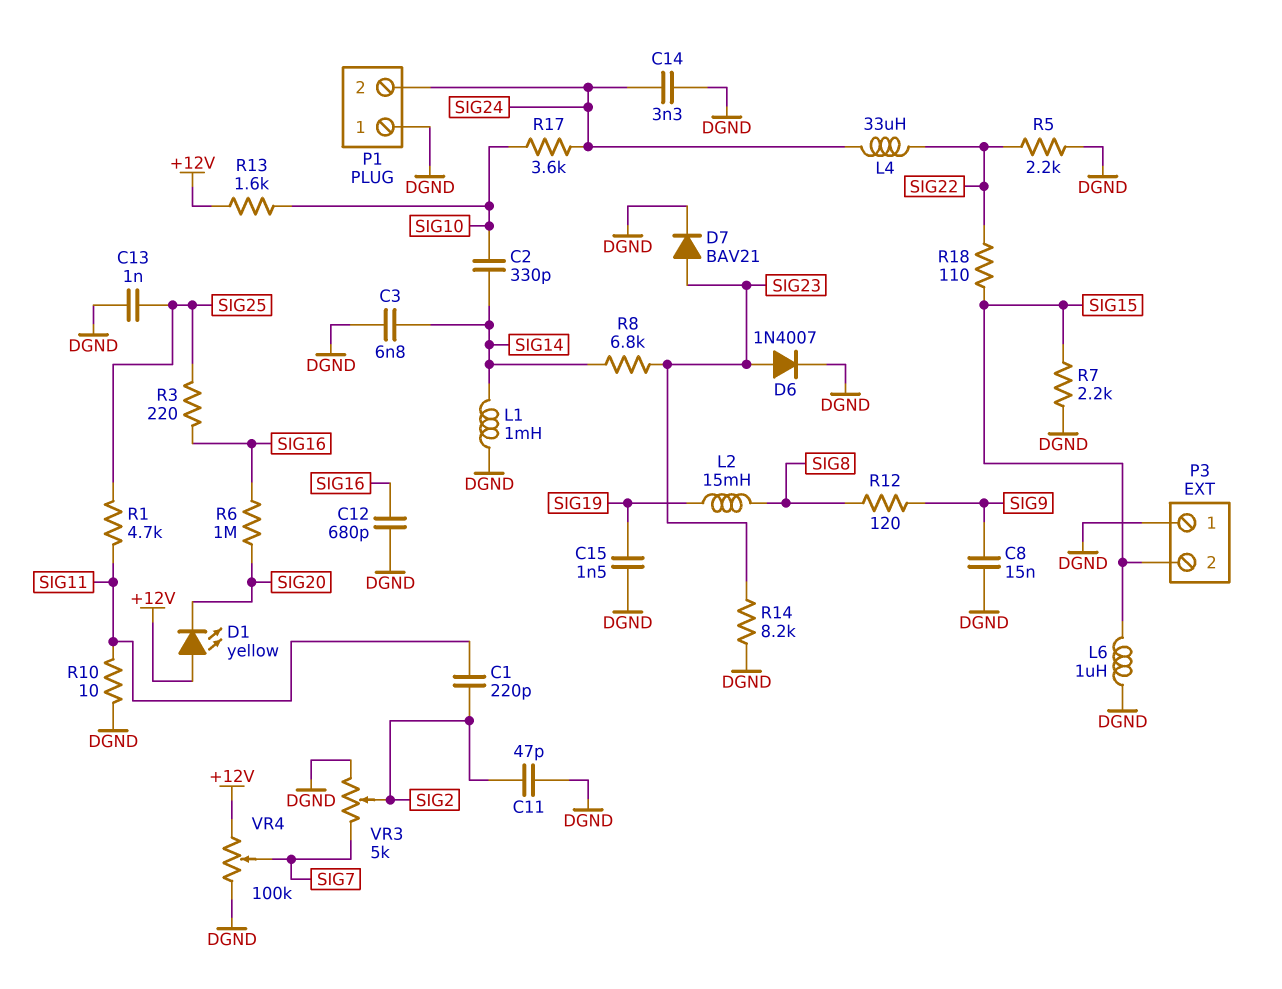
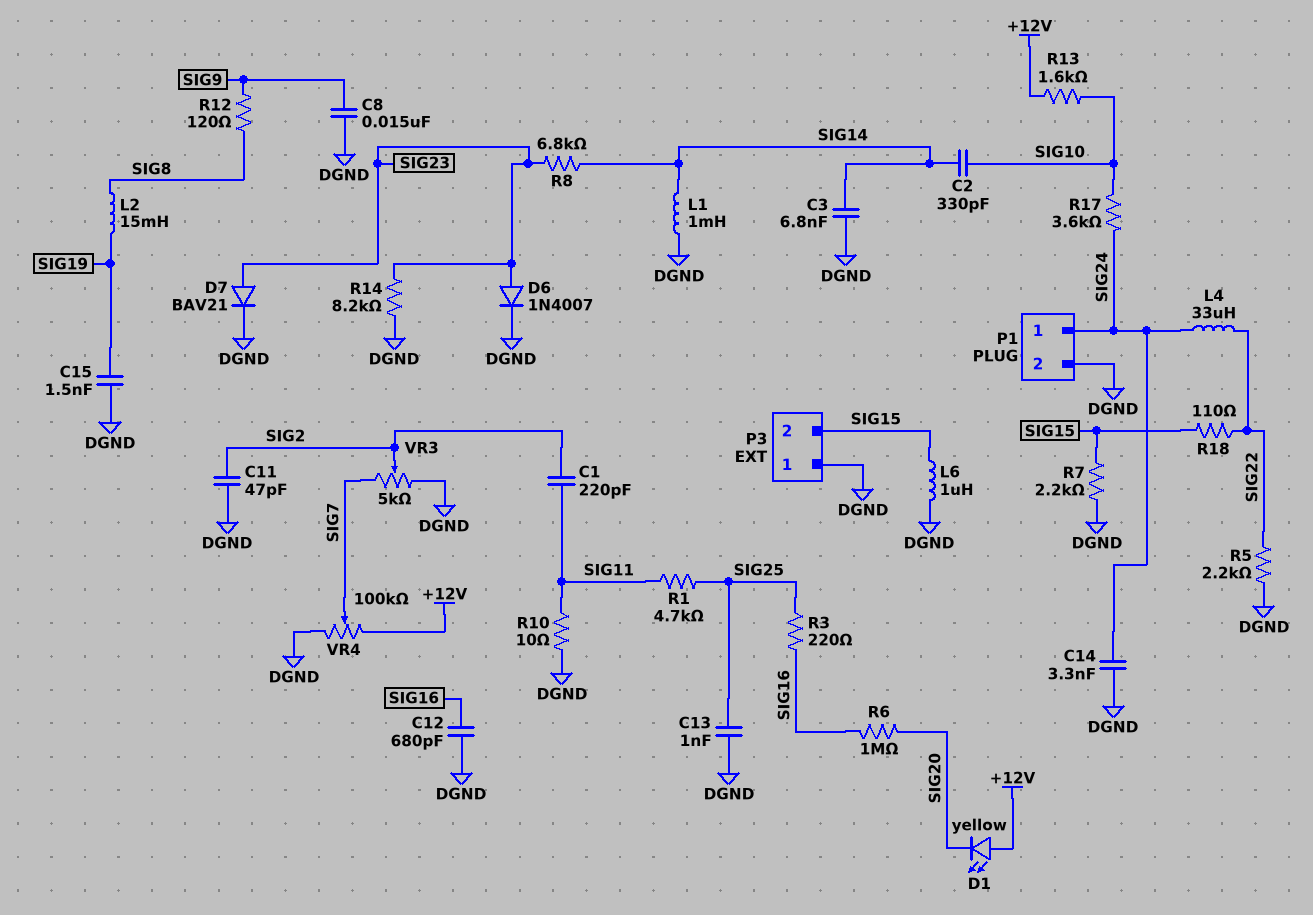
P1 pin 1: DGND -> SIG24
P1 pin 2: SIG24 -> DGND

